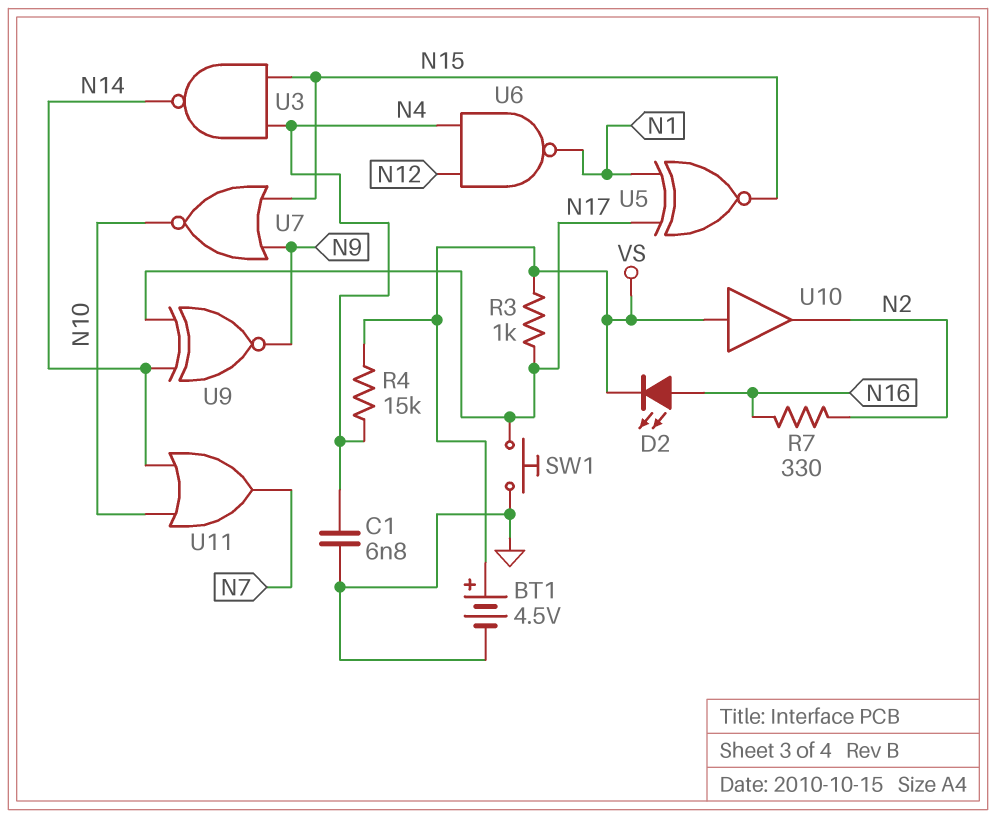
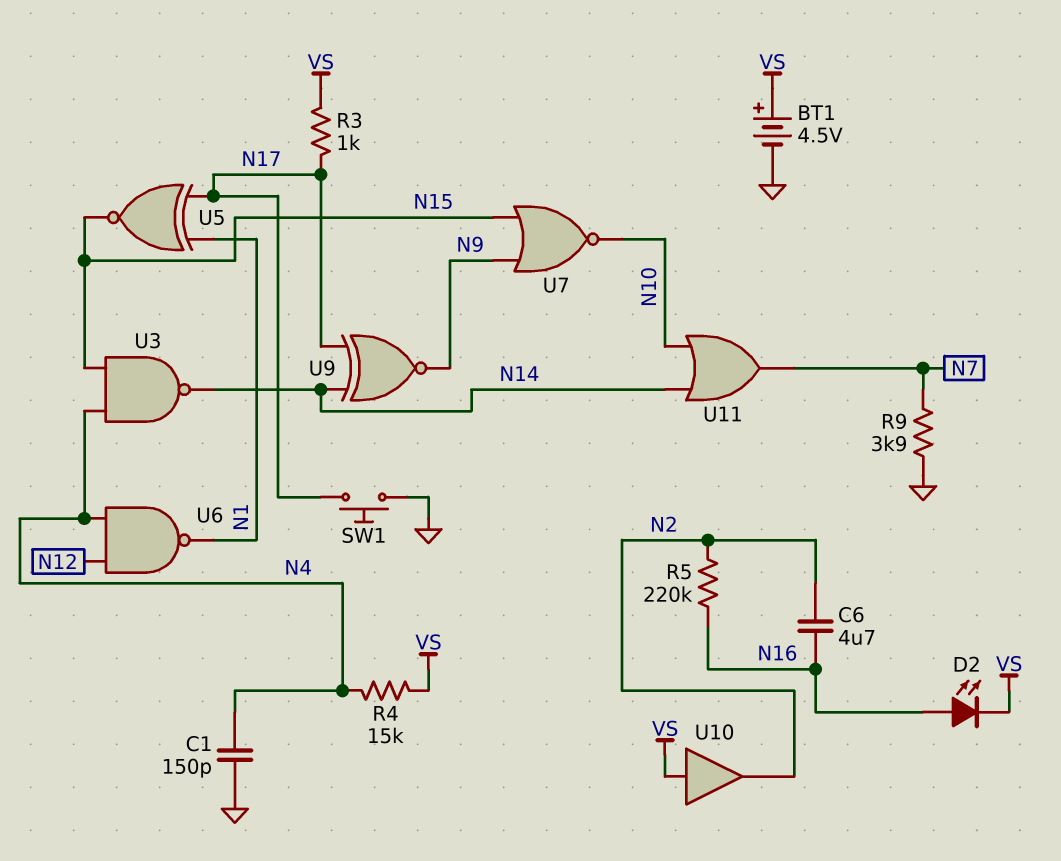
C1: 6.8nF (GND, N4) -> 150pF (GND, N4)
C6: none -> 4.7uF (N2, N16)
R5: none -> 220k (N2, N16)
R7: 330 (N2, N16) -> none
R9: none -> 3.9k (GND, N7)

